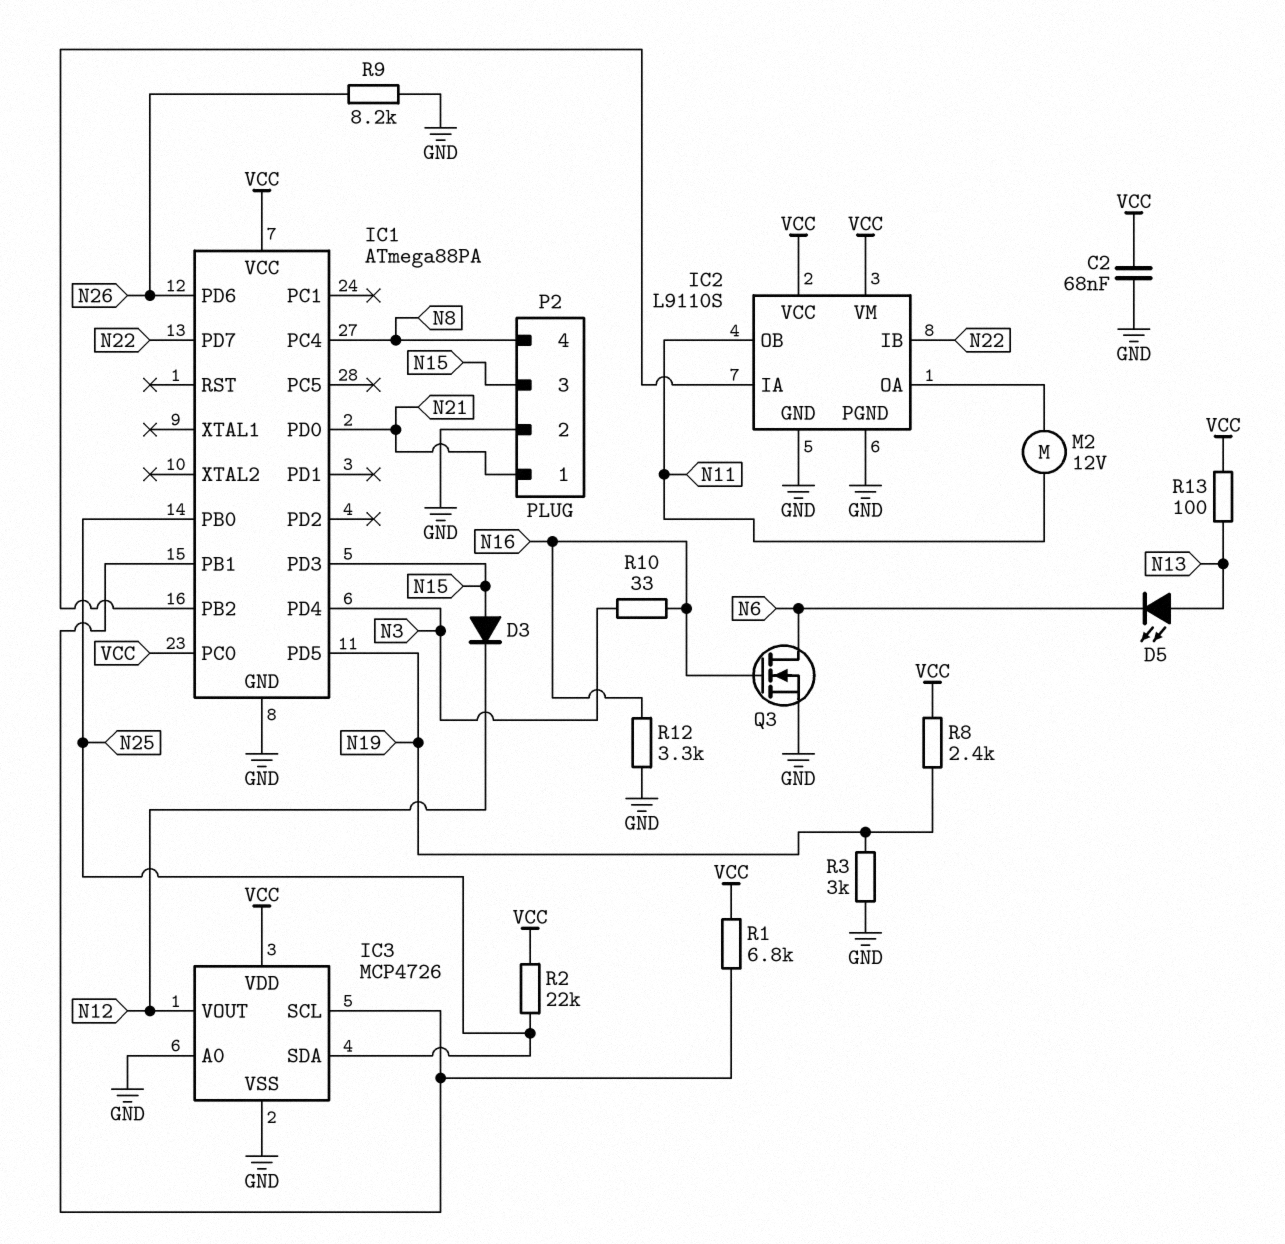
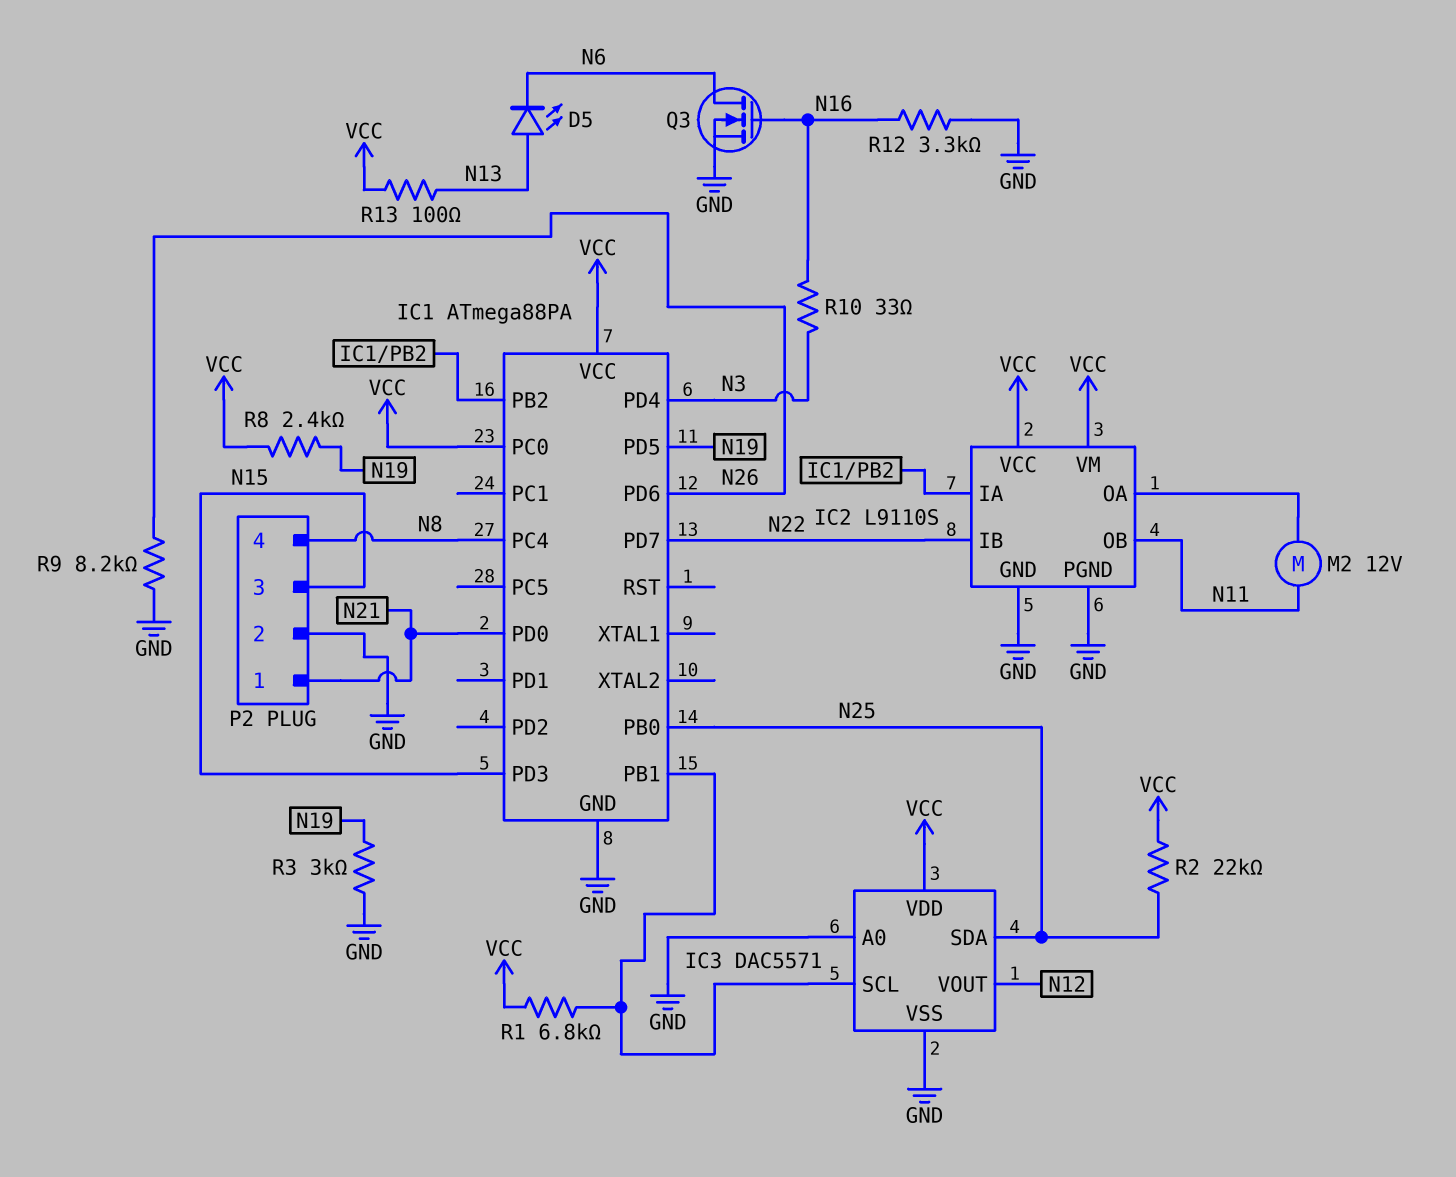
C2: 68nF (GND, VCC) -> none
D3: diode (A N15, K N12) -> none
IC3: MCP4726 -> DAC5571

